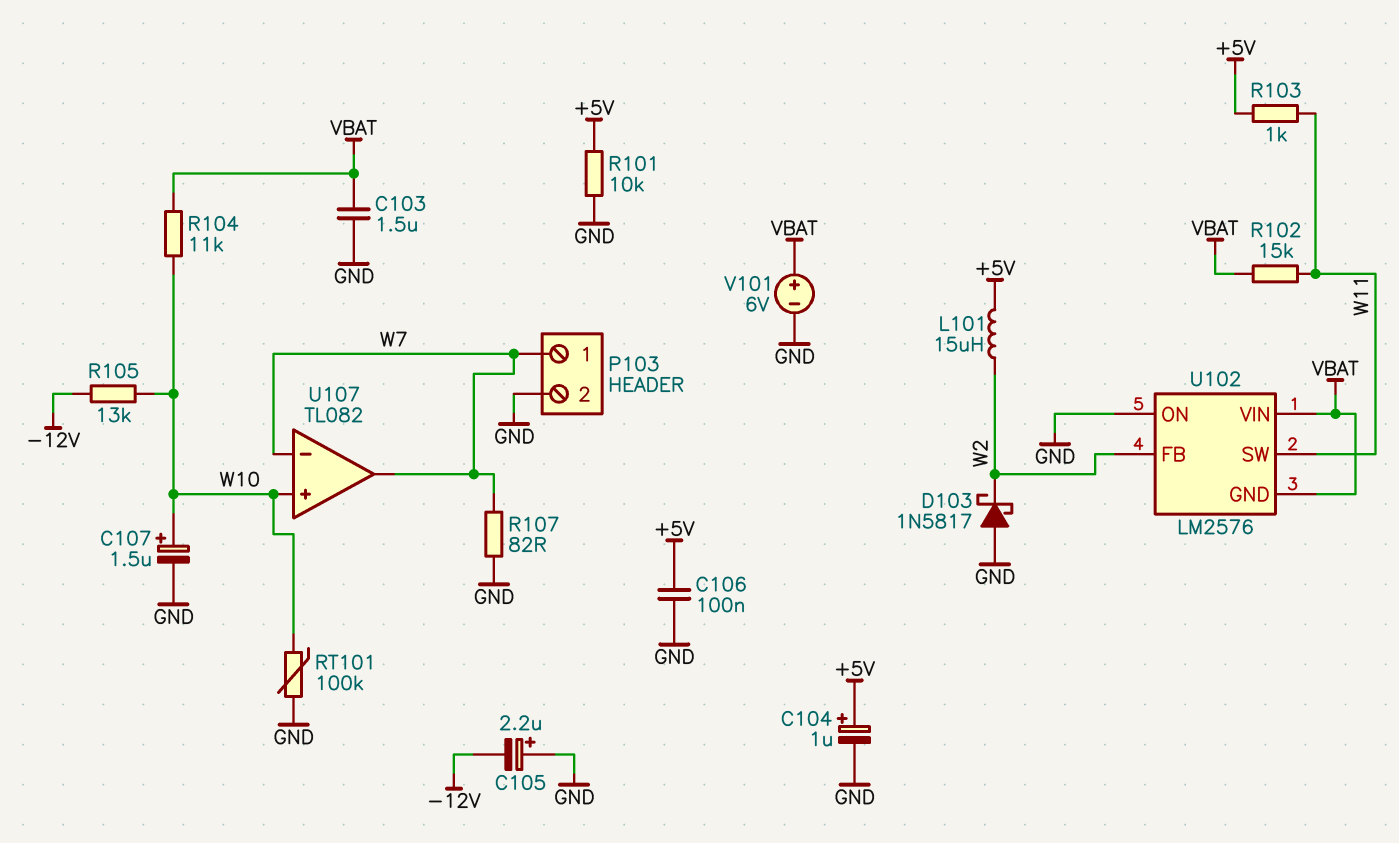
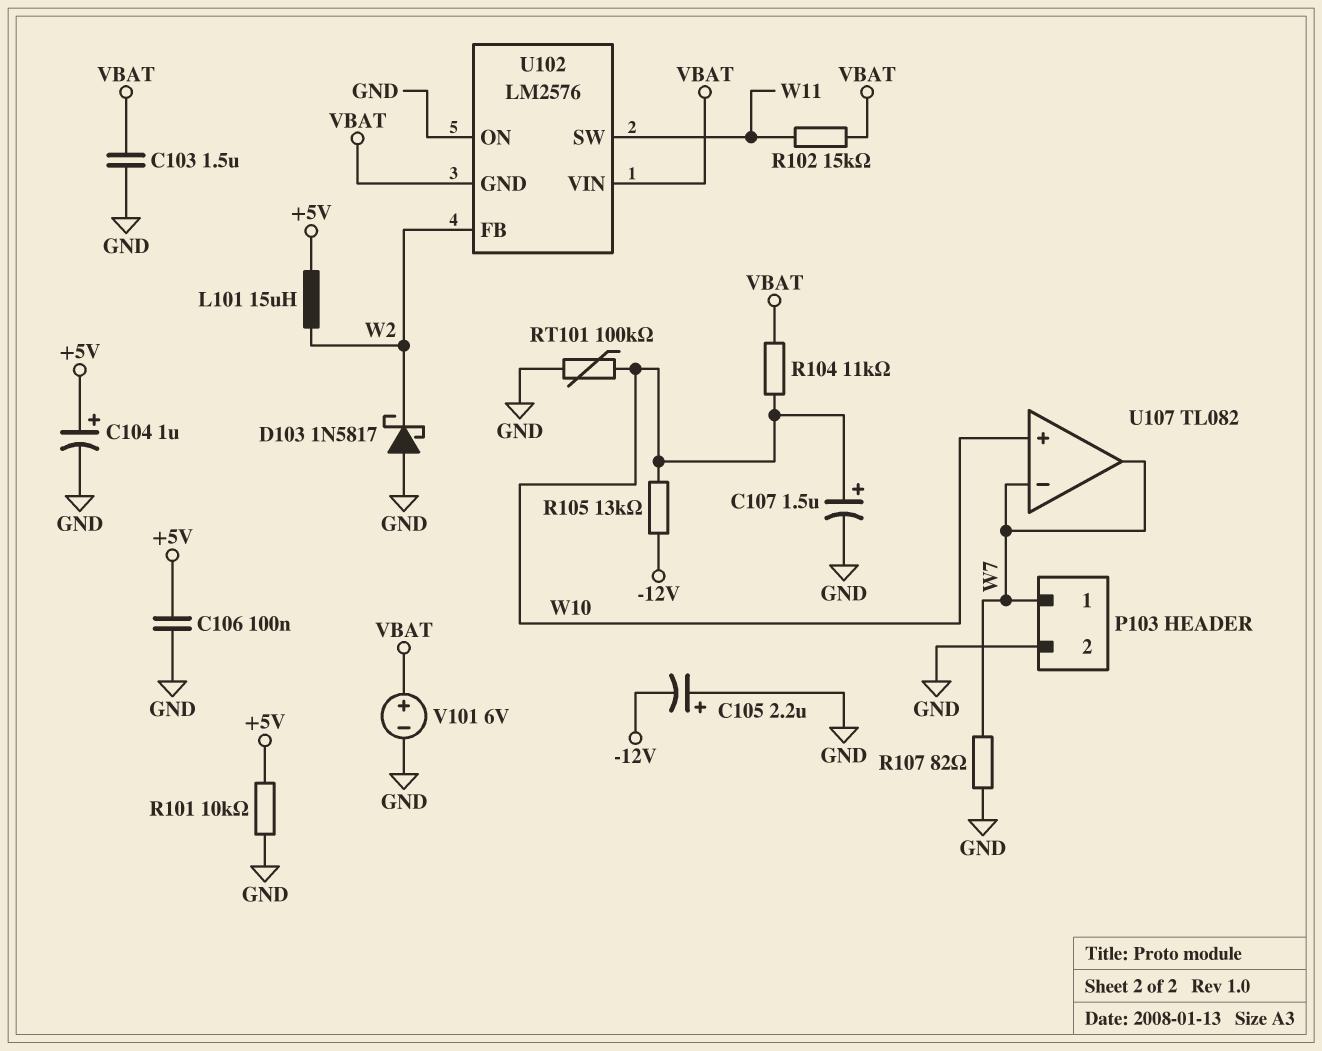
R103: 1k (+5V, W11) -> none

